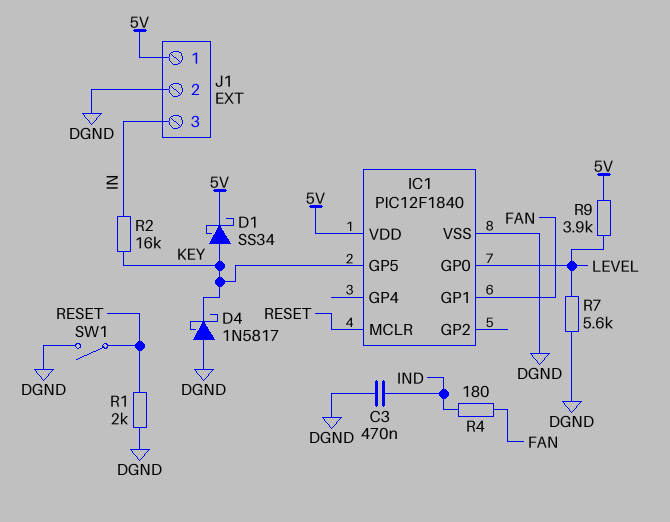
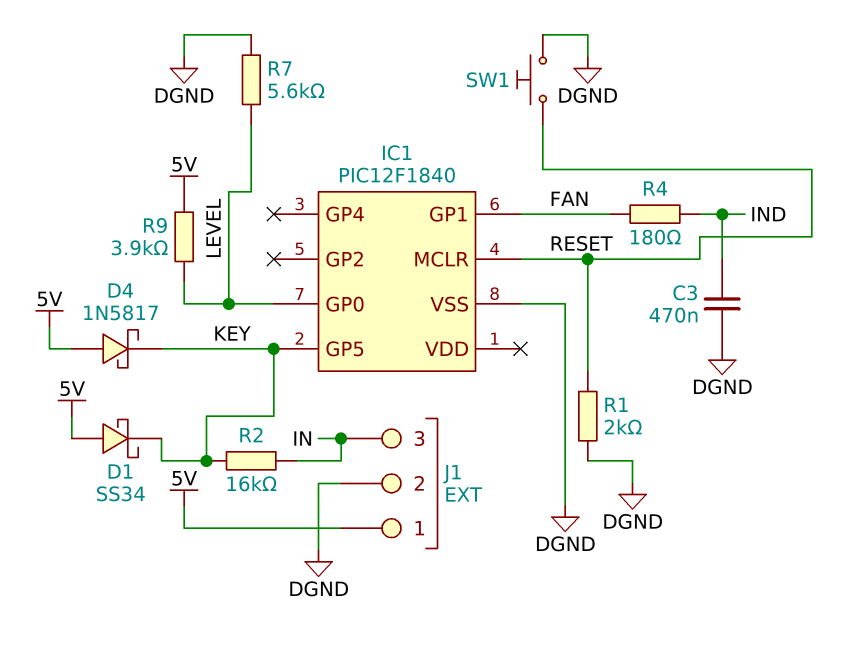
D1: schottky SS34 (A KEY, K 5V) -> schottky SS34 (A 5V, K KEY)
D4: schottky 1N5817 (A DGND, K KEY) -> schottky 1N5817 (A 5V, K KEY)
IC1 pin VDD: 5V -> none
SW1: switch (DGND, RESET) -> button (DGND, RESET)

